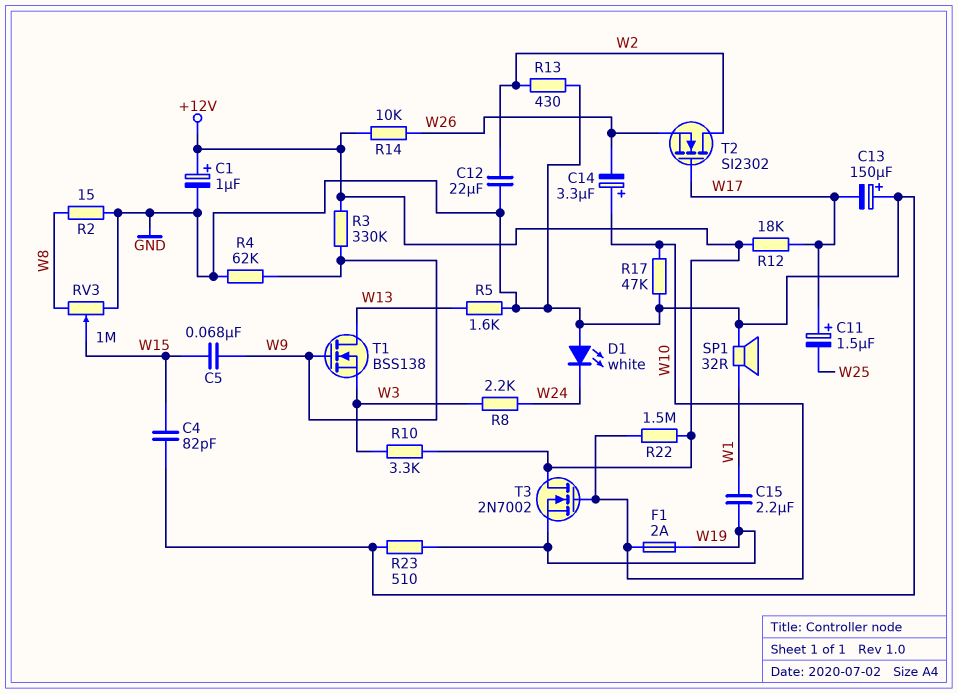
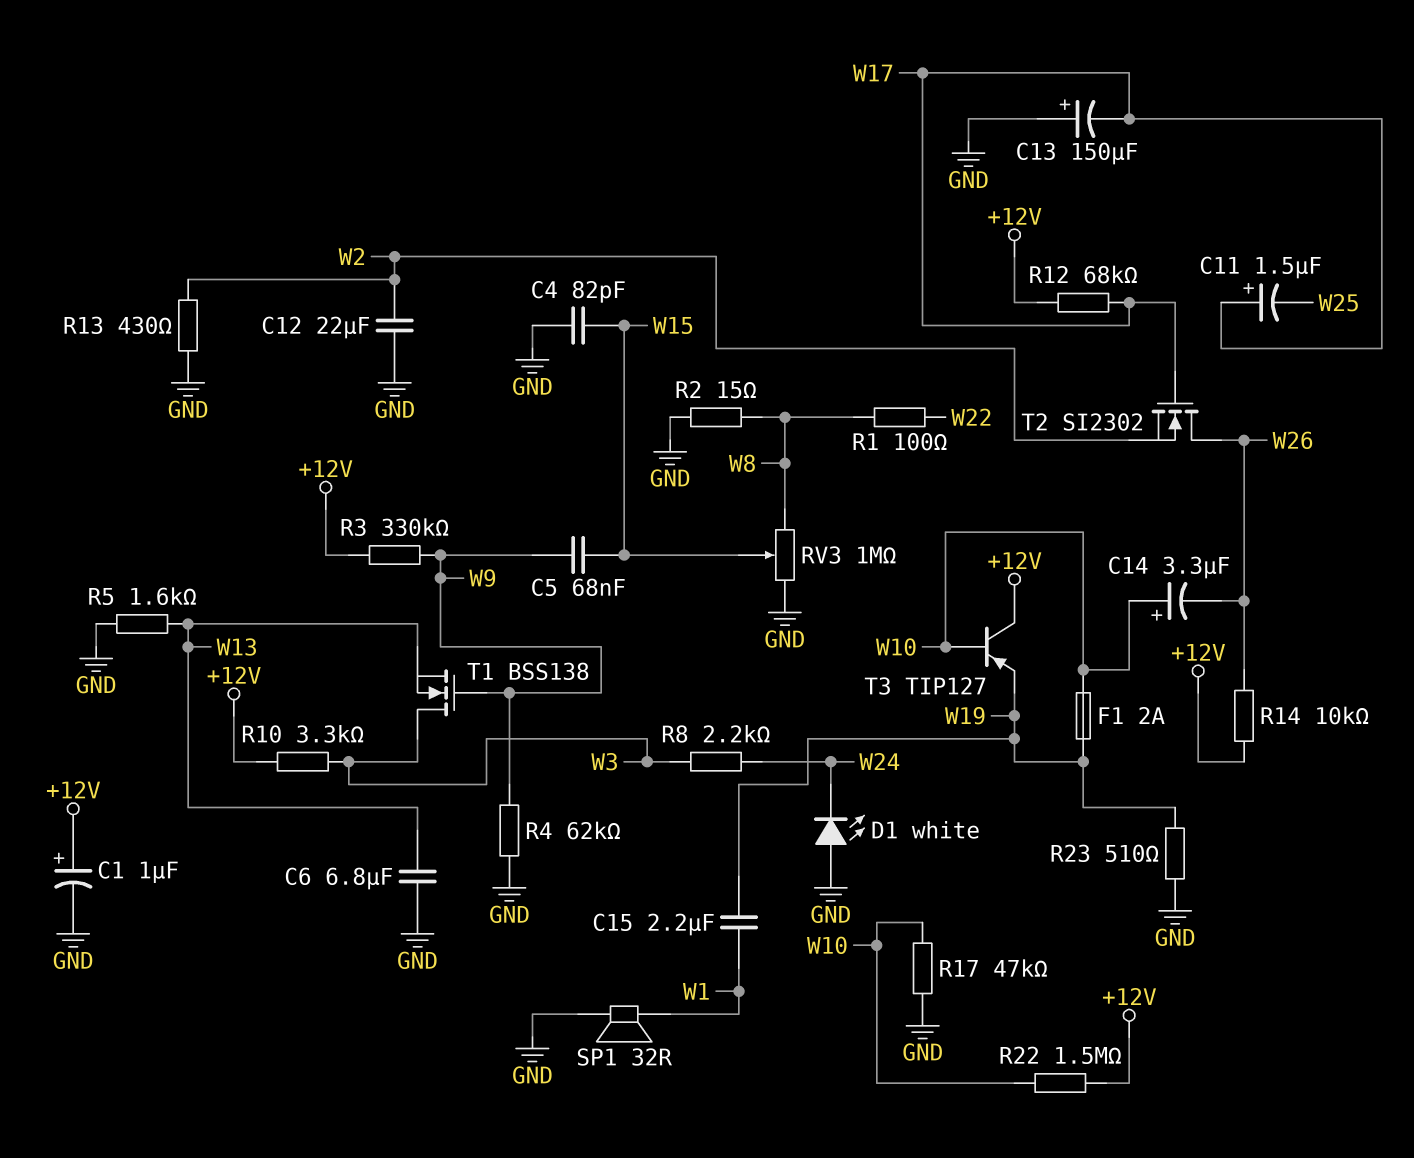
C6: none -> 6.8uF (GND, W13)
R1: none -> 100 (W8, W22)
R12: 18k (+12V, W17) -> 68k (+12V, W17)
T1: NMOS BSS138 (G W9, D W13, S W3) -> NMOS BSS138 (G W9, D W3, S W13)
T2: NMOS SI2302 (G W17, D W2, S W26) -> NMOS SI2302 (G W17, D W26, S W2)
T3: NMOS 2N7002 (G W10, D +12V, S W19) -> PNP TIP127 (B W10, C +12V, E W19)

